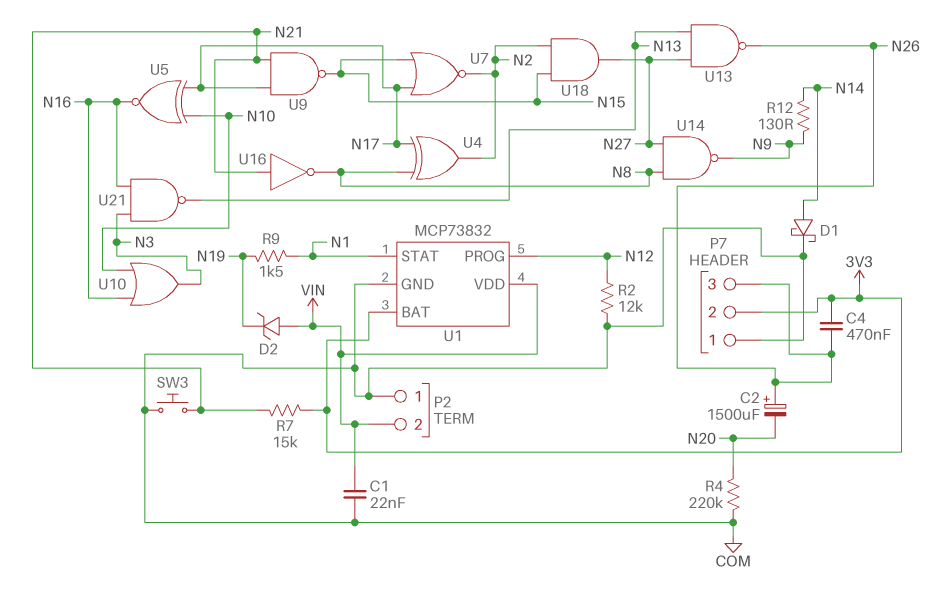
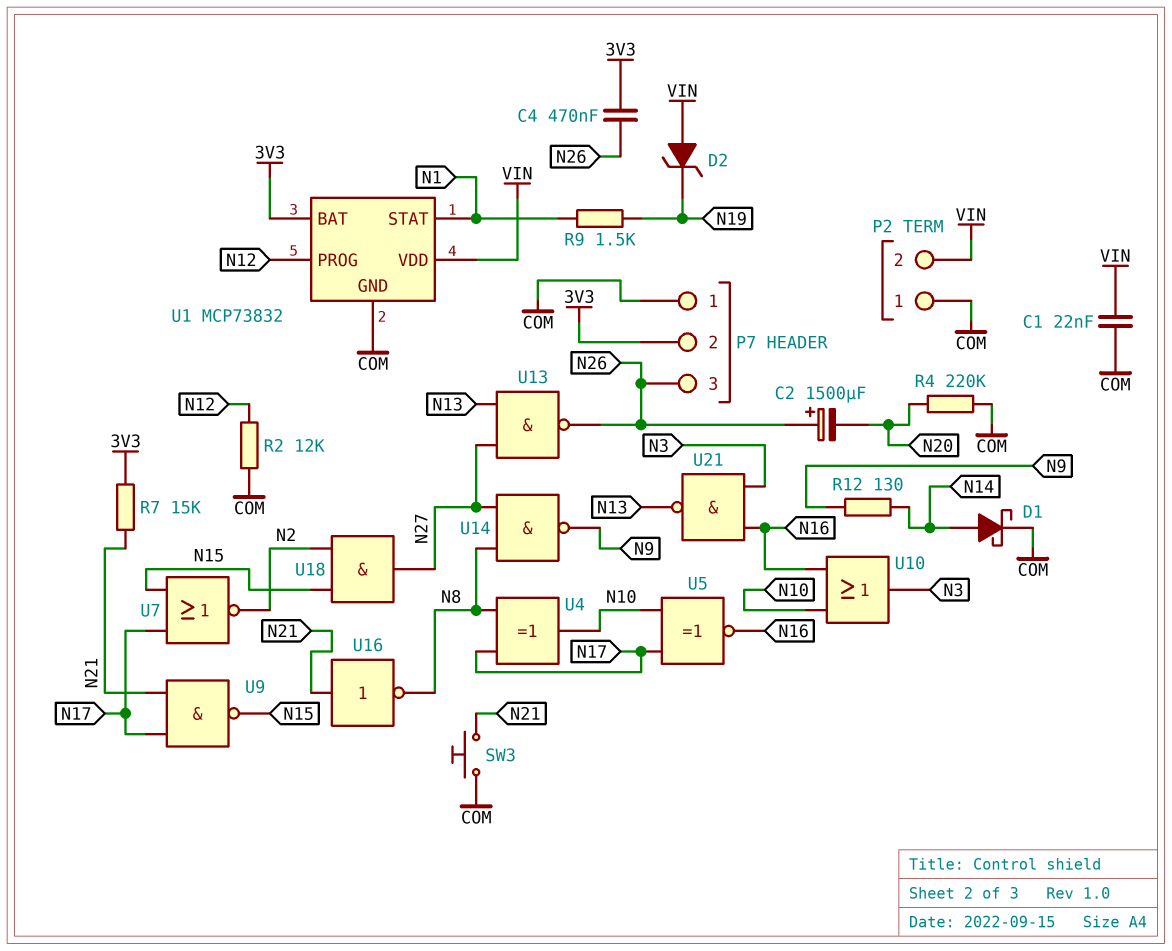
U4: XOR (in N8, in N17, out N2) -> XOR (in N8, in N17, out N10)

